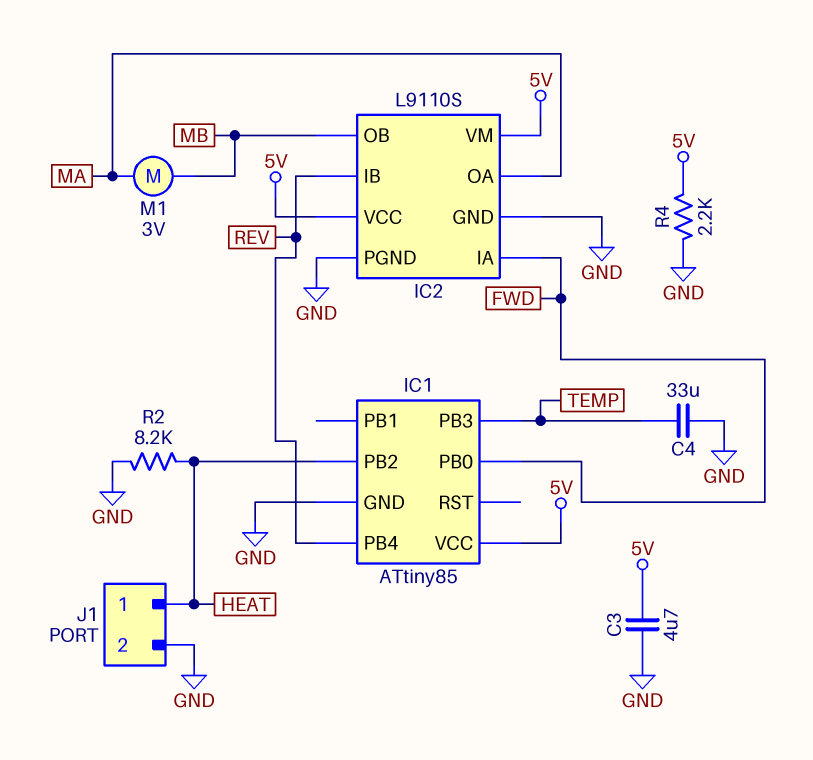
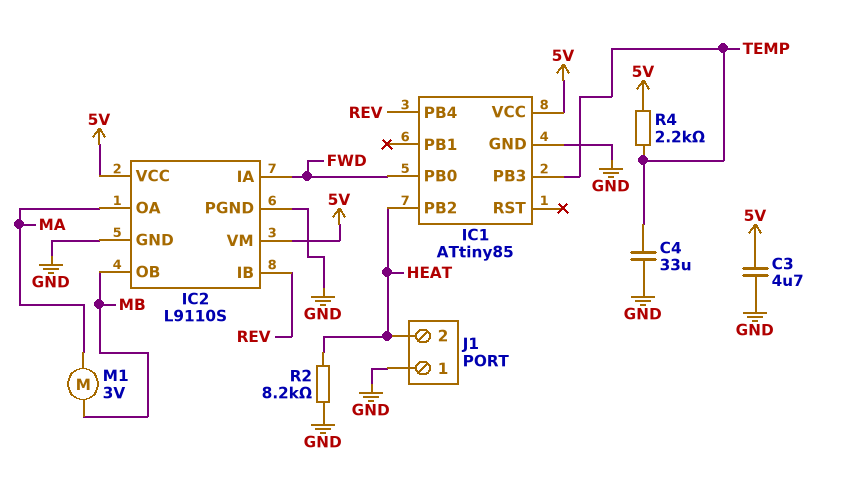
J1 pin 1: HEAT -> GND
J1 pin 2: GND -> HEAT
R4: 2.2k (5V, GND) -> 2.2k (5V, TEMP)

